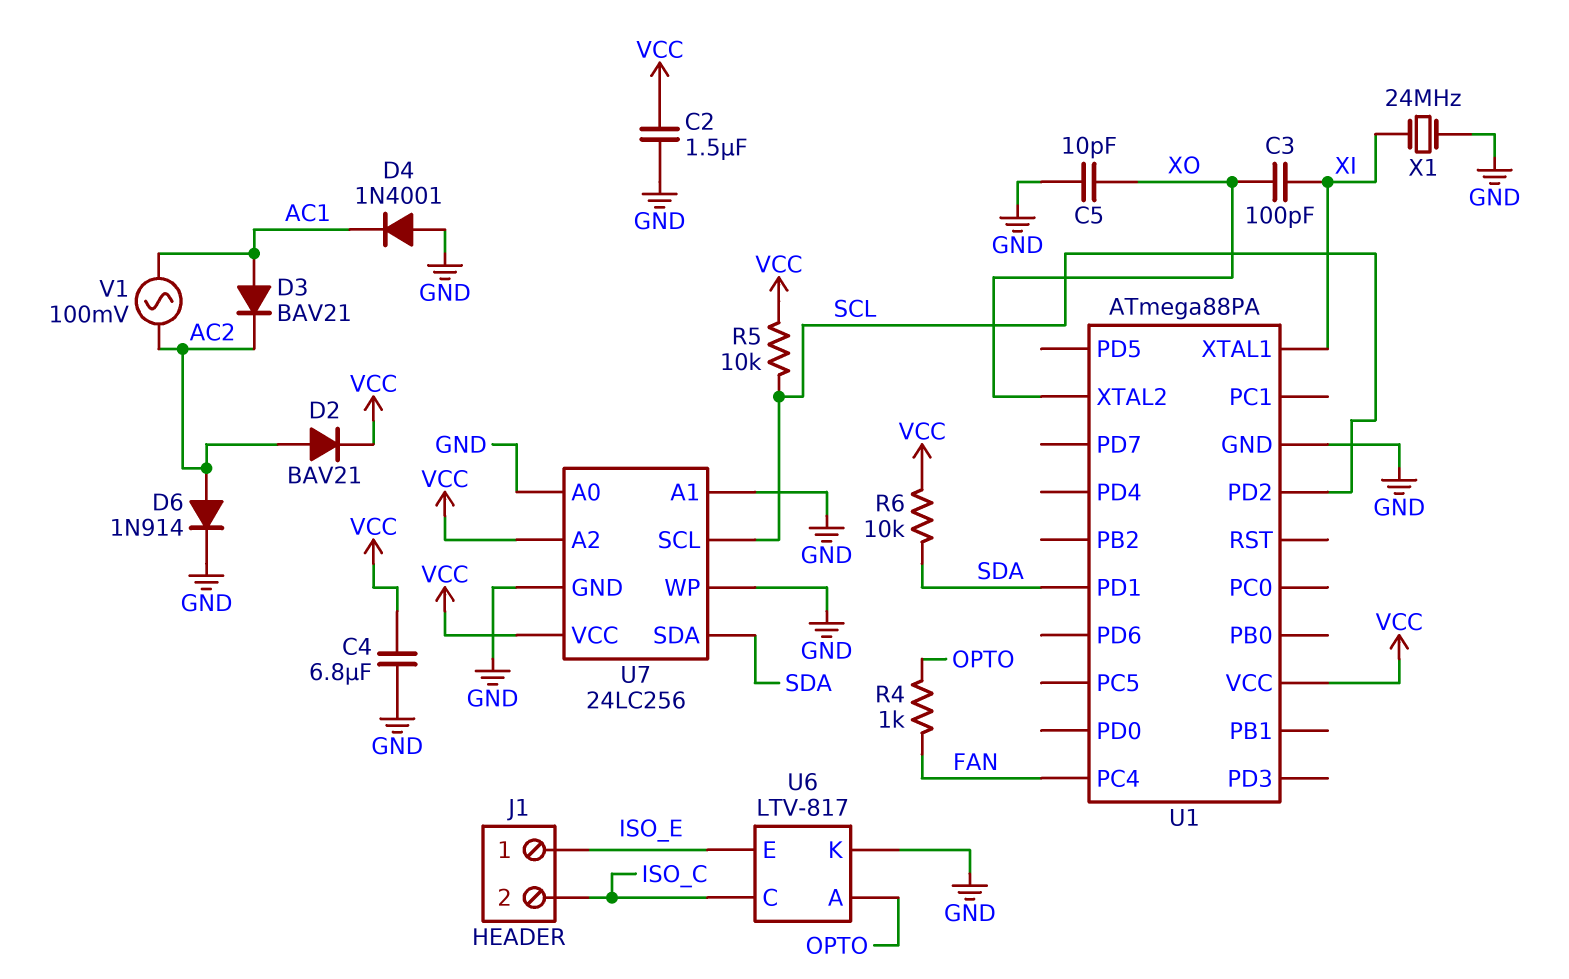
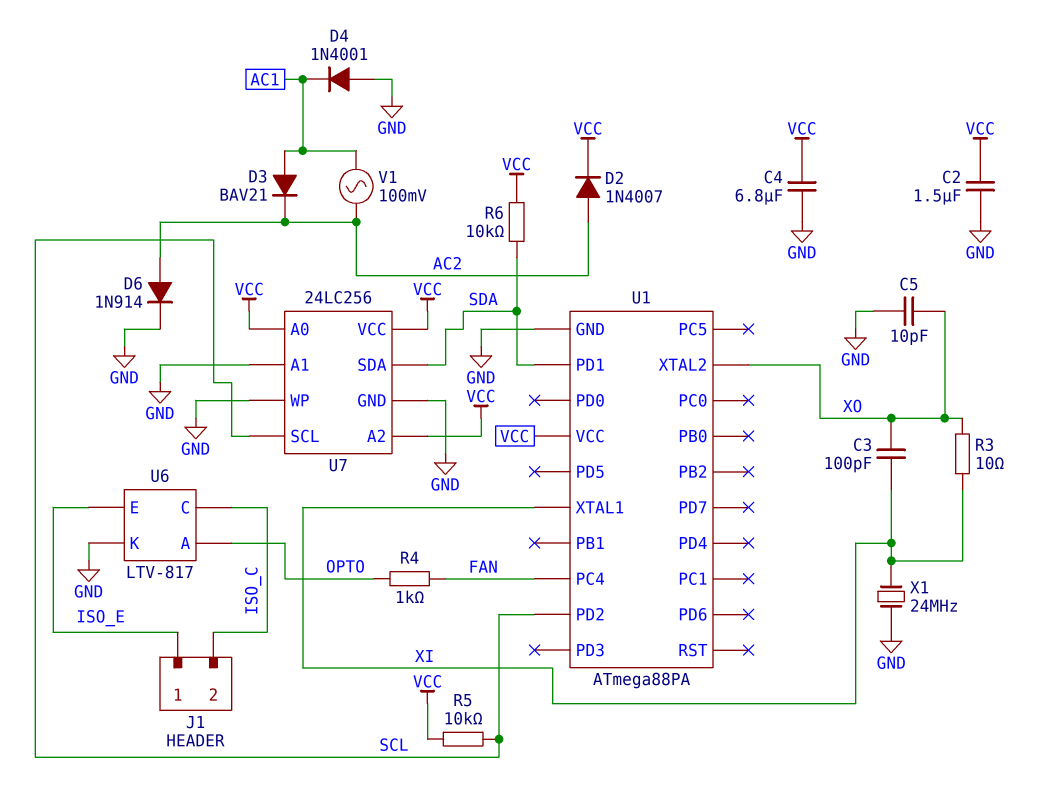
D2: diode BAV21 (A AC2, K VCC) -> diode 1N4007 (A AC2, K VCC)
R3: none -> 10 (XI, XO)
U7 pin A0: GND -> VCC

